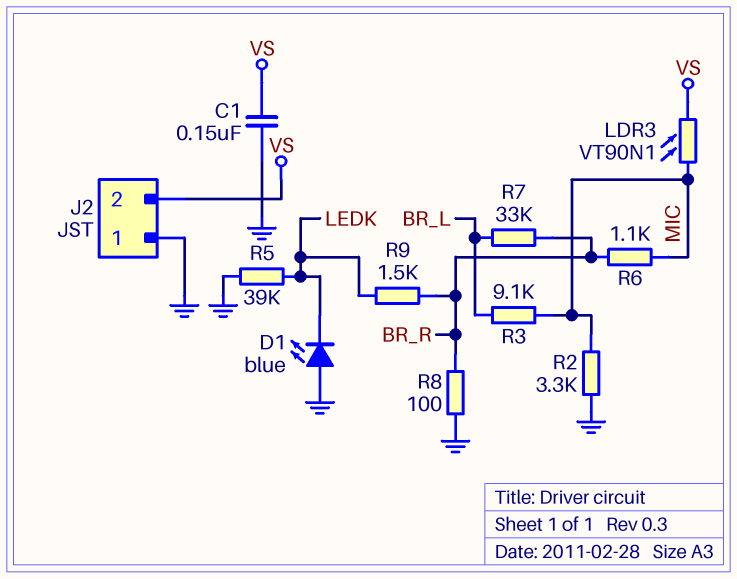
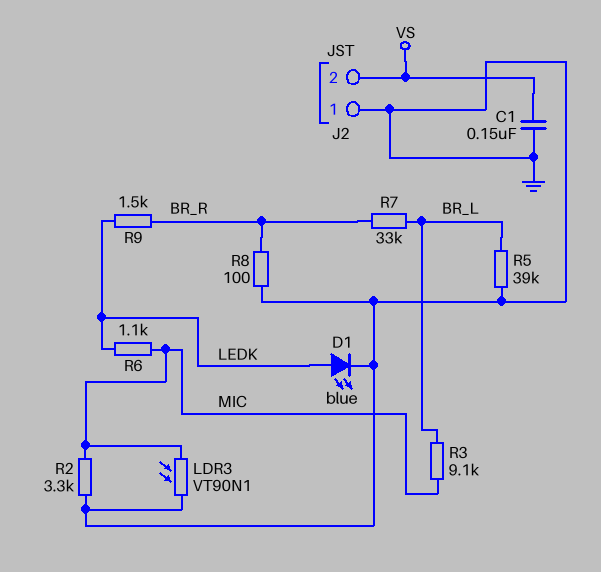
D1: LED blue (A GND, K LEDK) -> LED blue (A LEDK, K GND)
LDR3: VT90N1 (MIC, VS) -> VT90N1 (GND, MIC)
R5: 39k (GND, LEDK) -> 39k (BR_L, GND)
R6: 1.1k (BR_R, MIC) -> 1.1k (LEDK, MIC)

